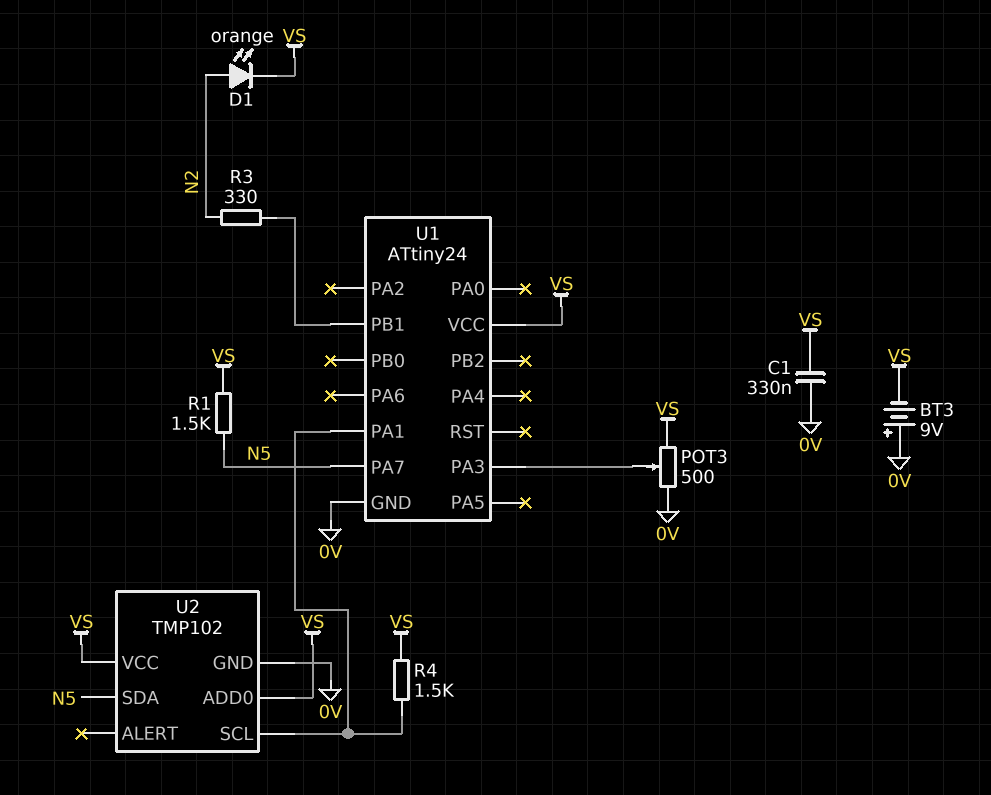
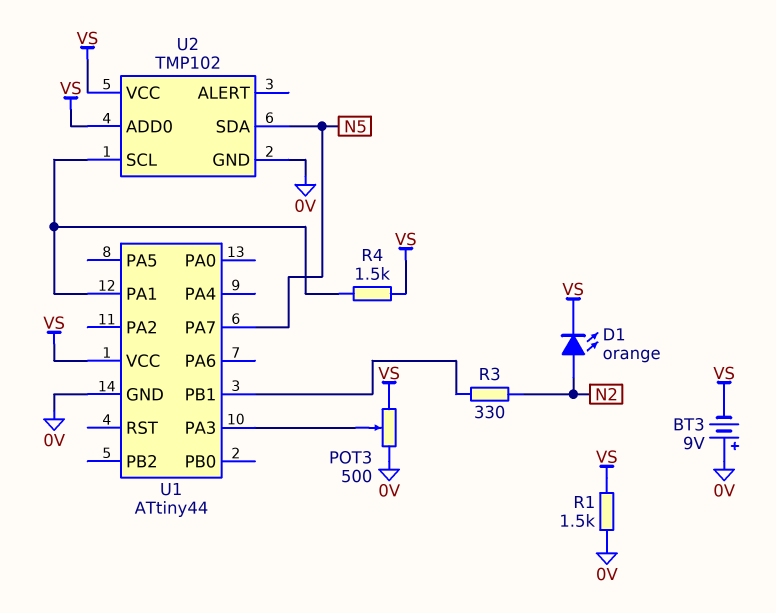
C1: 330nF (0V, VS) -> none
R1: 1.5k (N5, VS) -> 1.5k (0V, VS)
U1: ATtiny24 -> ATtiny44

